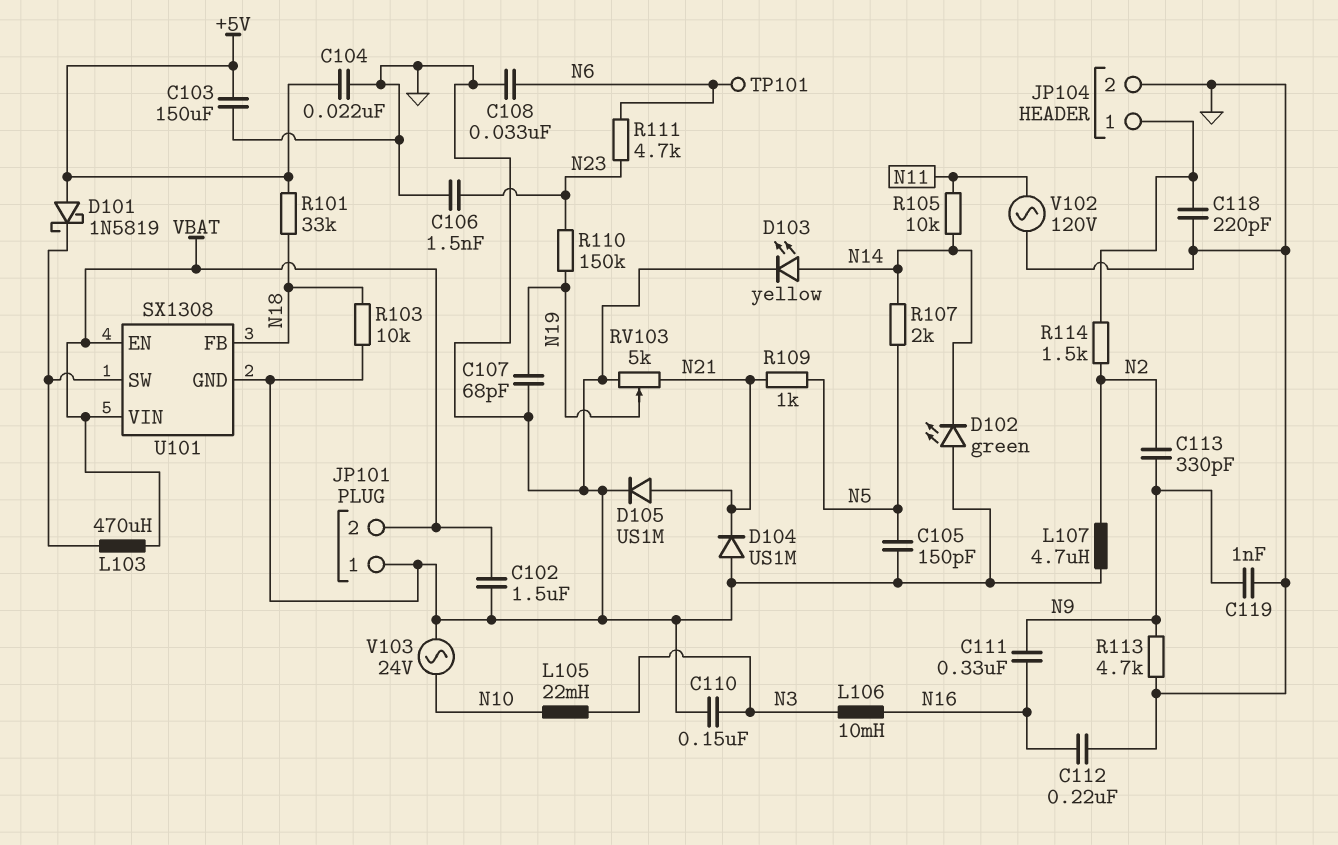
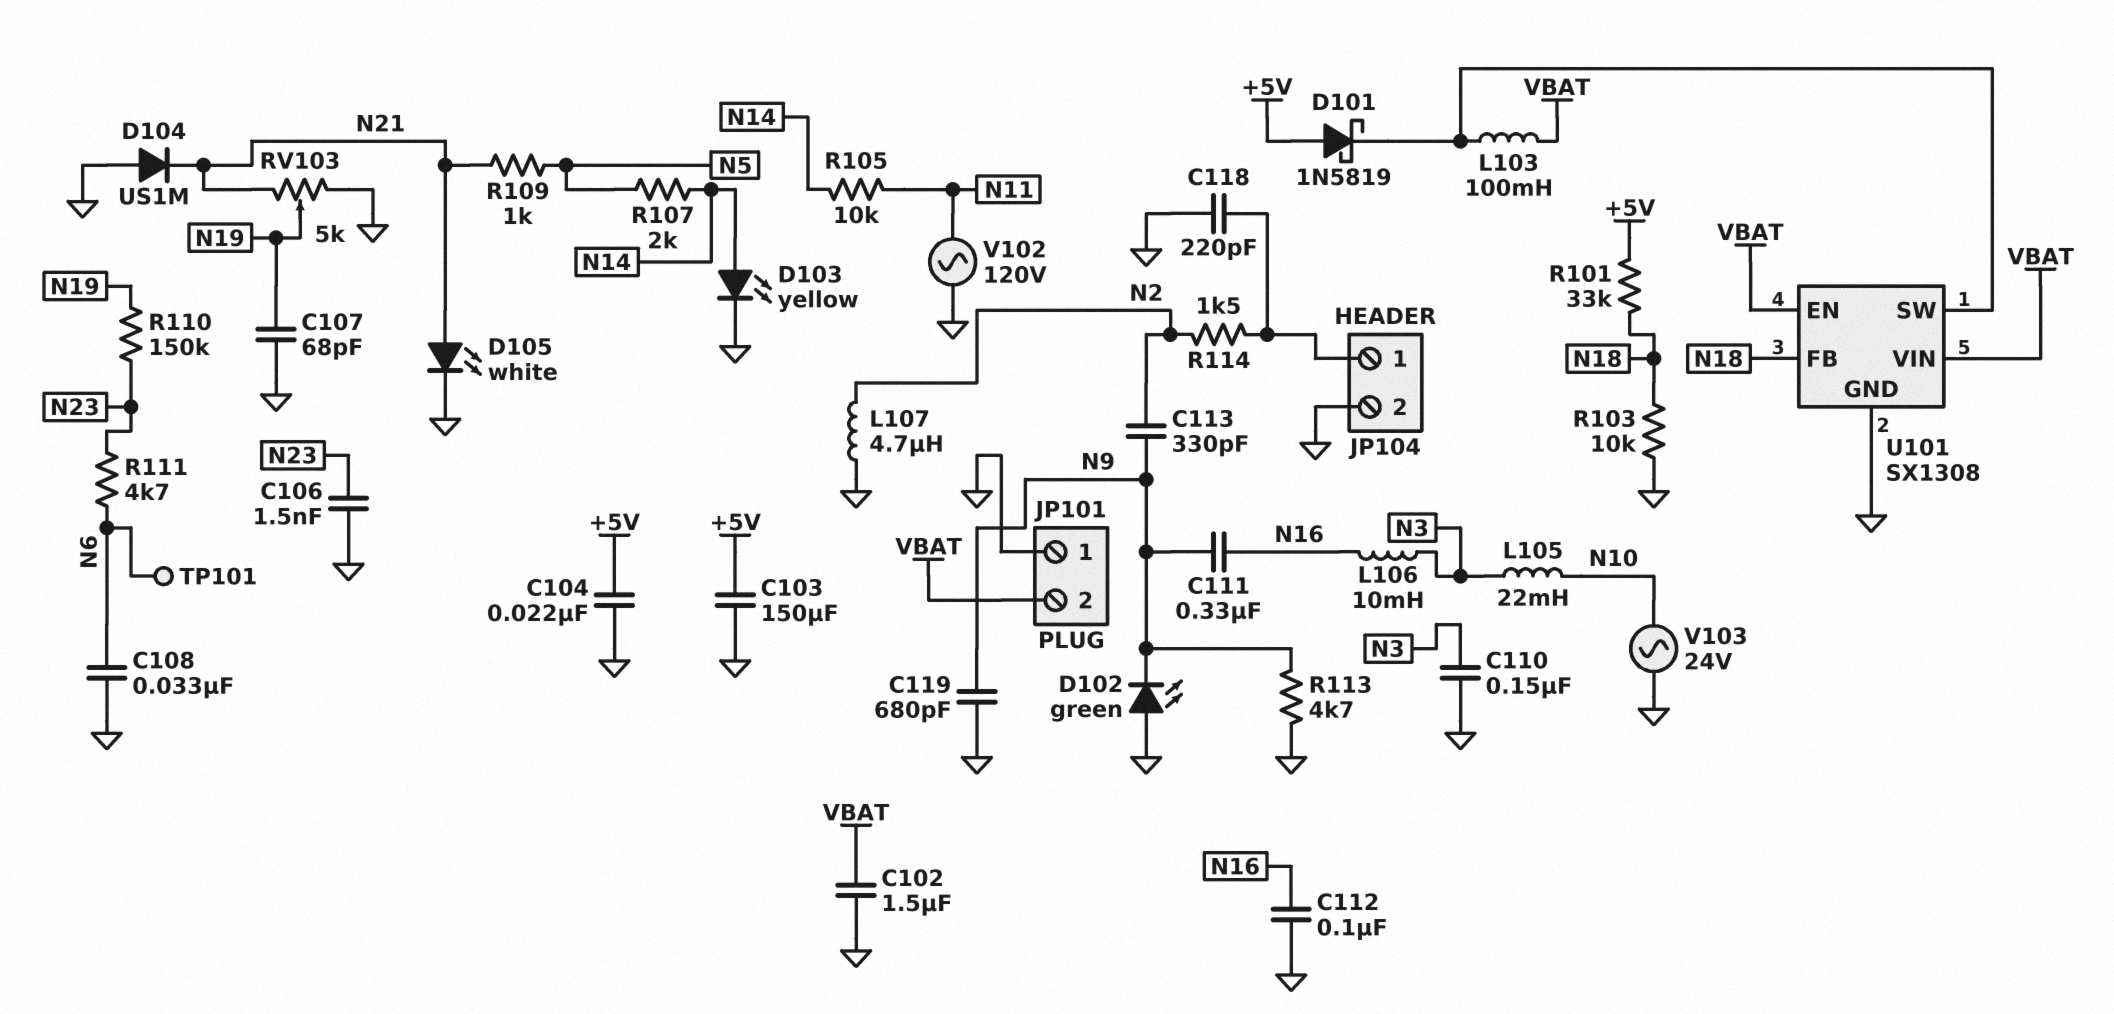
C105: 150pF (GND, N5) -> none
C112: 220nF (GND, N16) -> 100nF (GND, N16)
C119: 1nF (GND, N9) -> 680pF (GND, N9)
D102: LED green (A GND, K N14) -> LED green (A GND, K N9)
D105: diode US1M (A N21, K GND) -> LED white (A N21, K GND)
L103: 470uH (U101/SW, VBAT) -> 100mH (U101/SW, VBAT)

